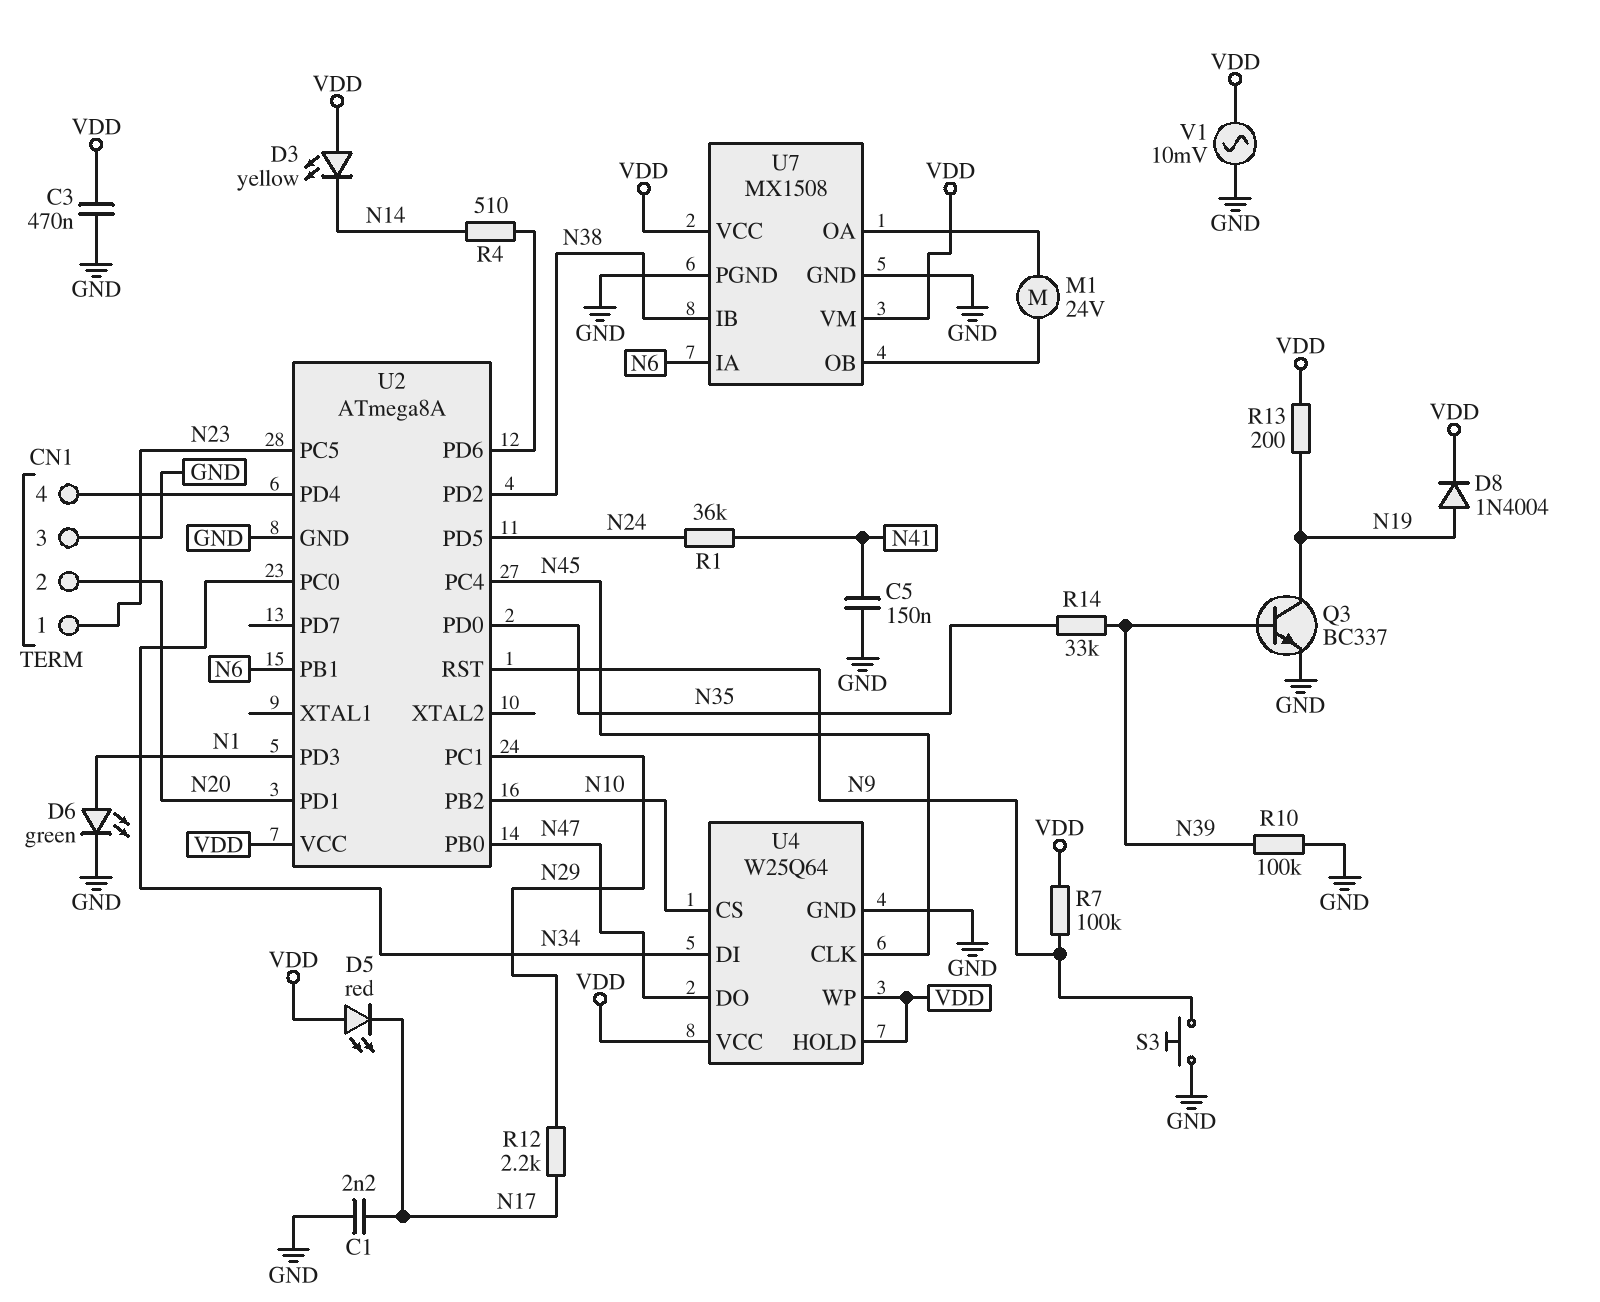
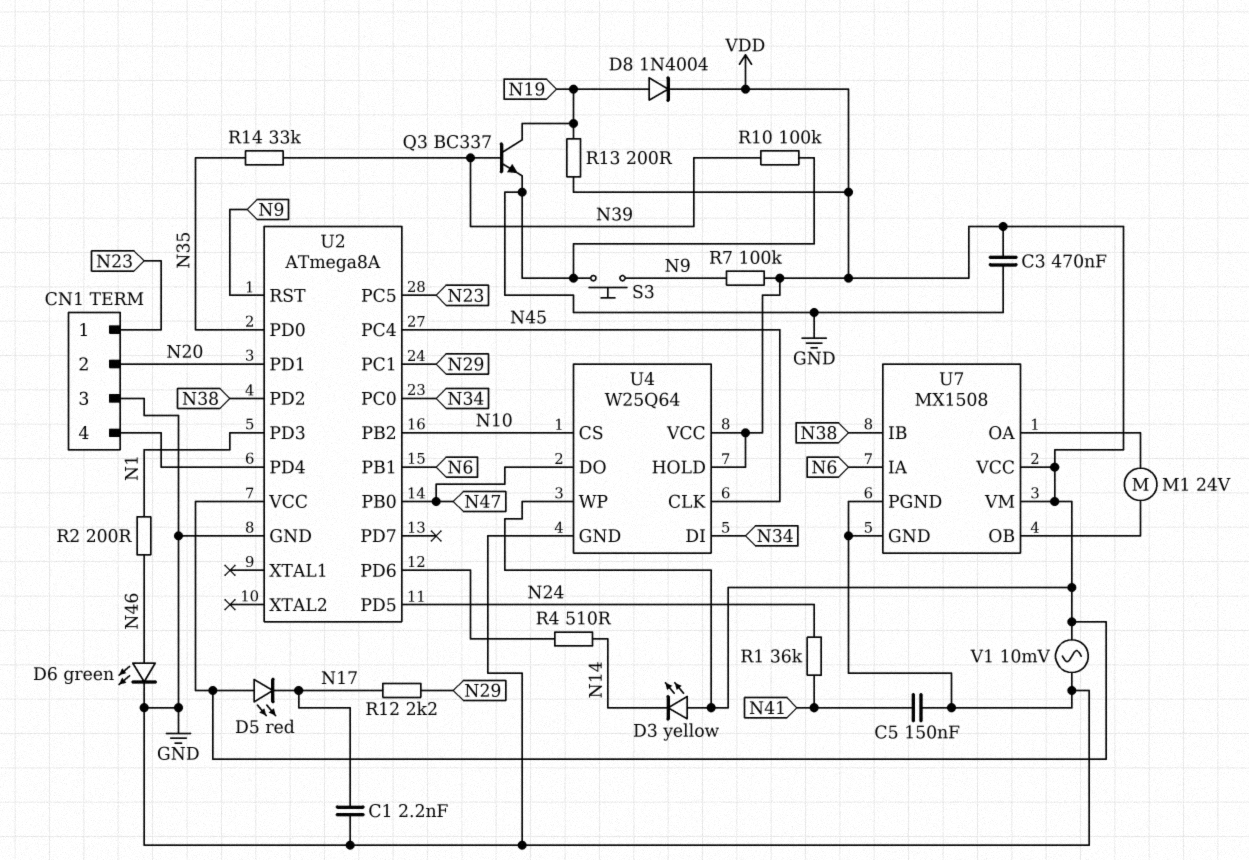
D6: LED green (A N1, K GND) -> LED green (A N46, K GND)
R2: none -> 200 (N1, N46)

